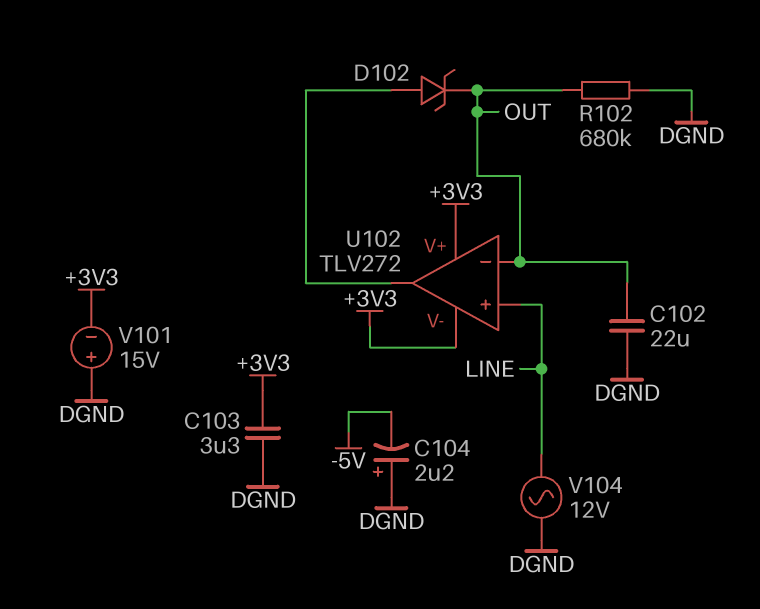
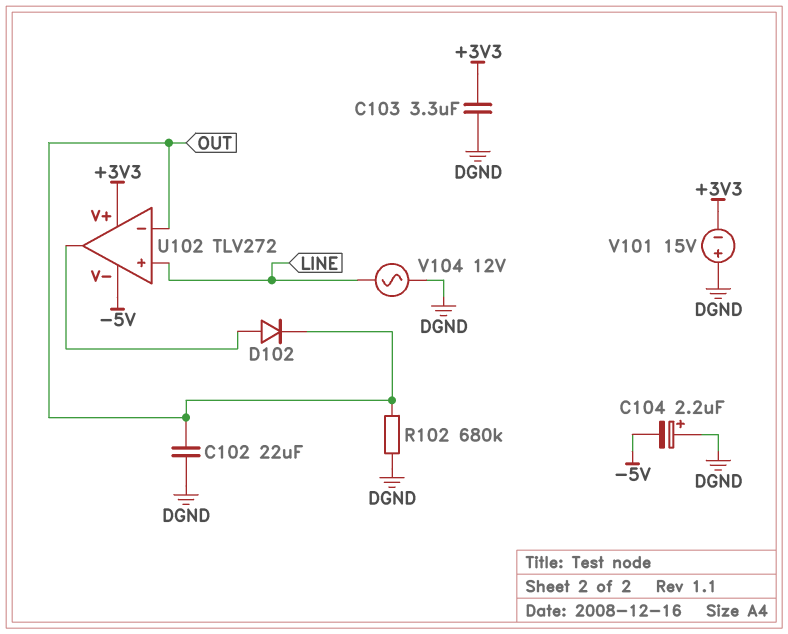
D102: zener (A U102/out, K OUT) -> diode (A U102/out, K OUT)
U102 pin V-: +3V3 -> -5V

